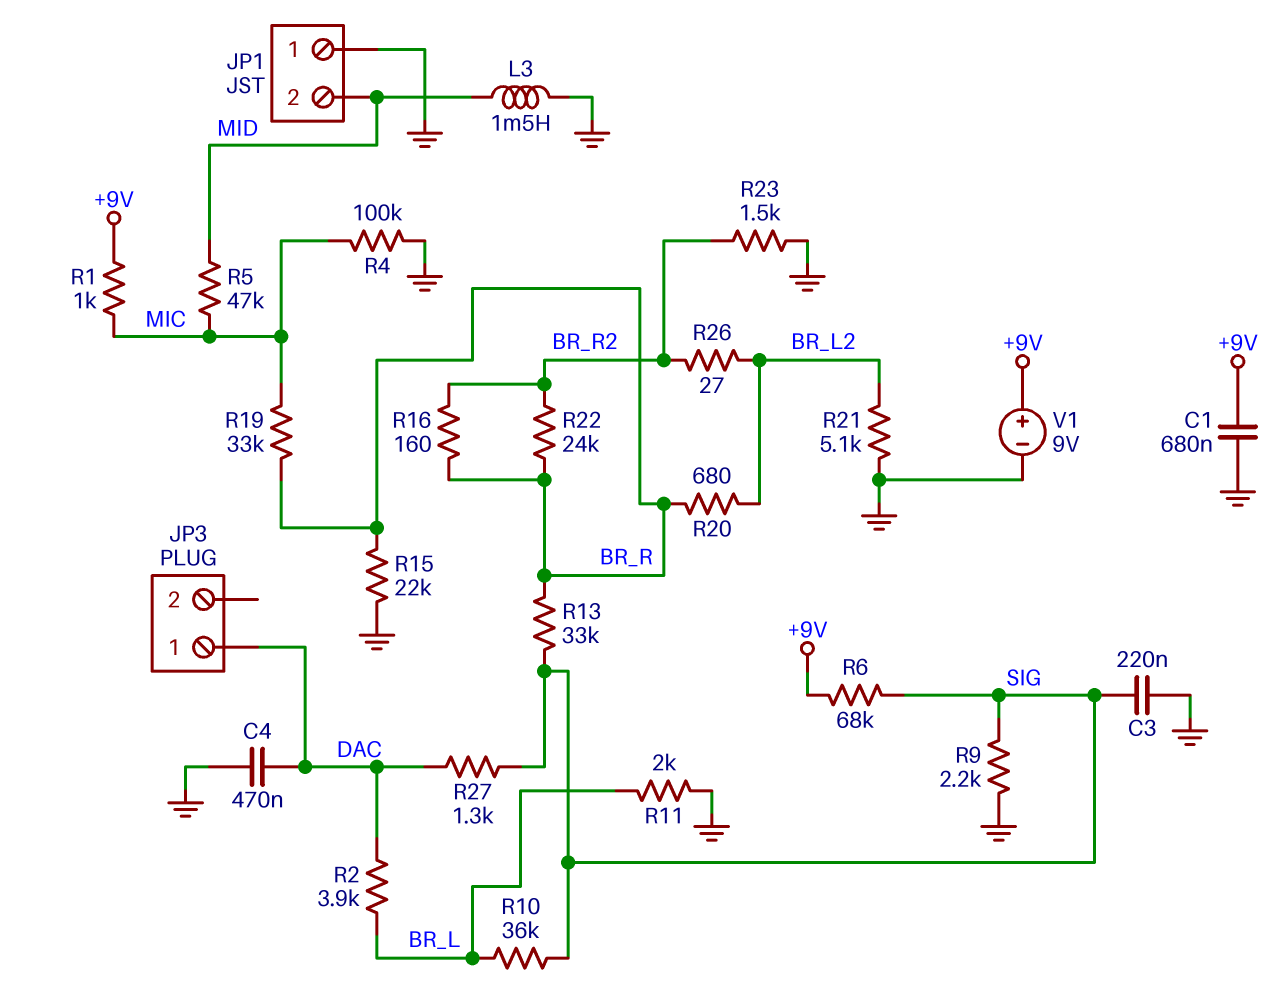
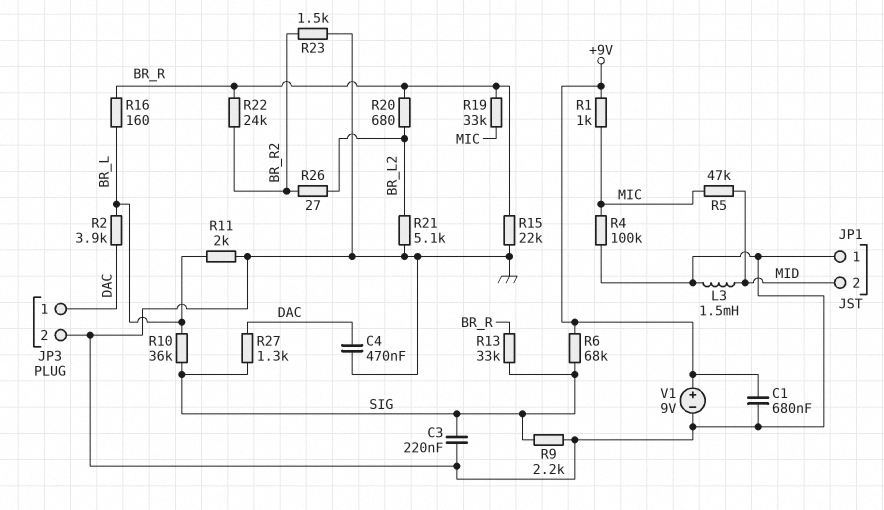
JP3 pin 2: none -> GND
R16: 160 (BR_R, BR_R2) -> 160 (BR_L, BR_R)

